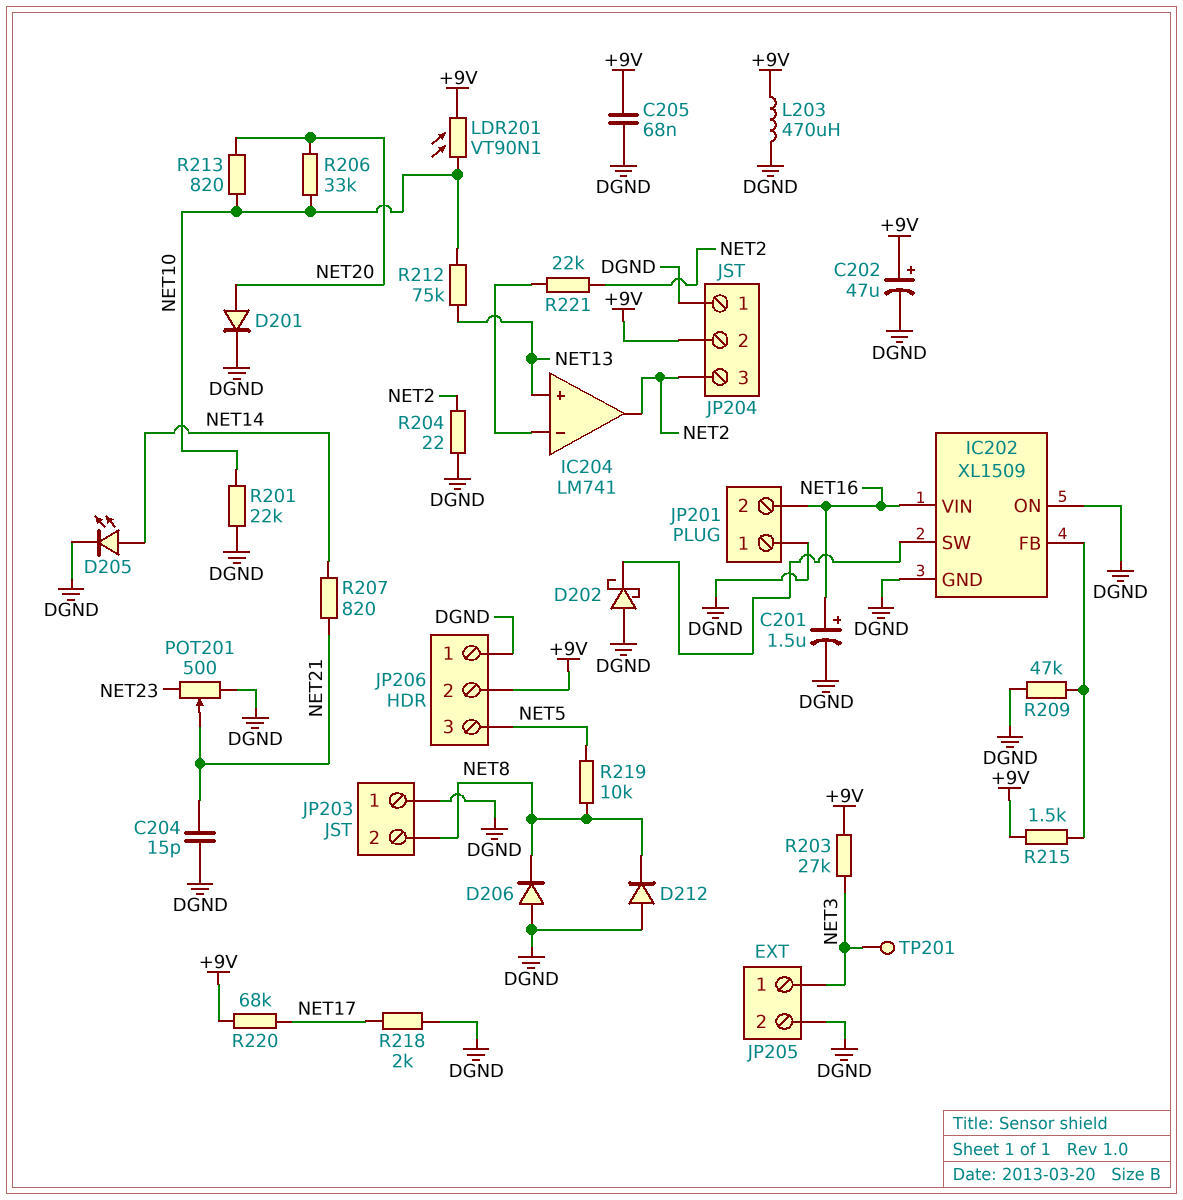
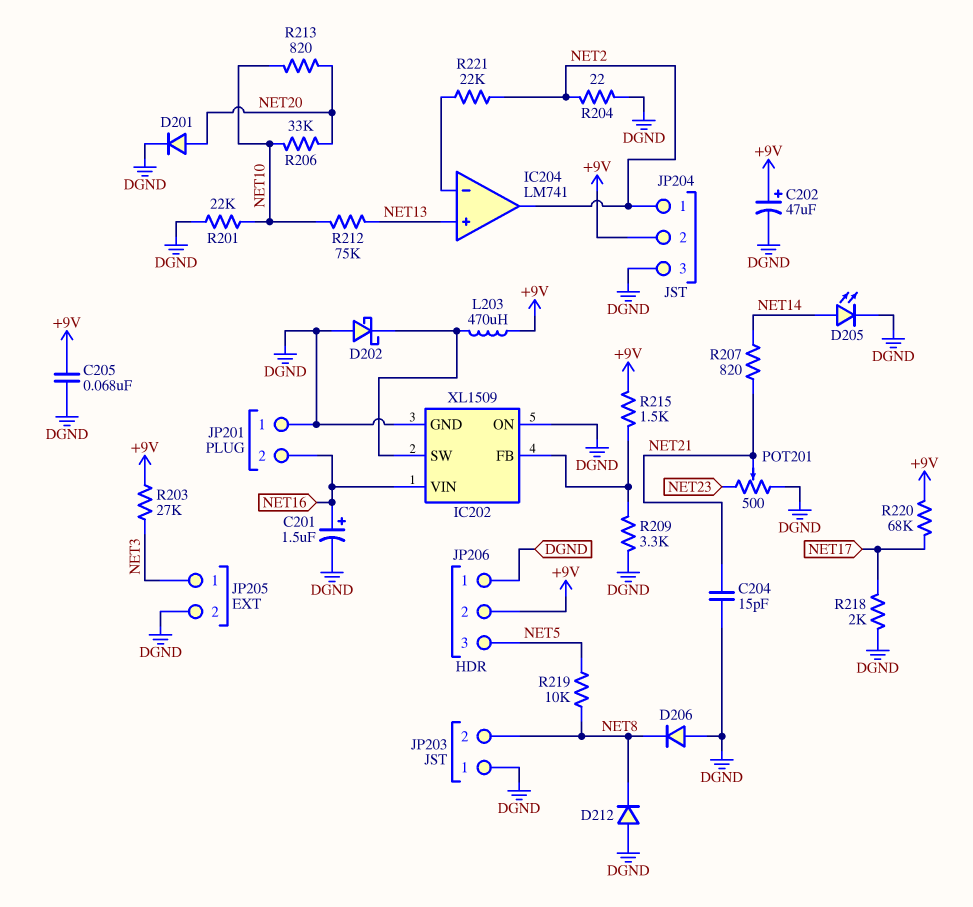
JP204 pin 1: DGND -> NET2
JP204 pin 3: NET2 -> DGND
L203: 470uH (+9V, DGND) -> 470uH (+9V, IC202/SW)
LDR201: VT90N1 (+9V, NET10) -> none
R209: 47k (DGND, IC202/FB) -> 3.3k (DGND, IC202/FB)
TP201: test point (NET3) -> none

